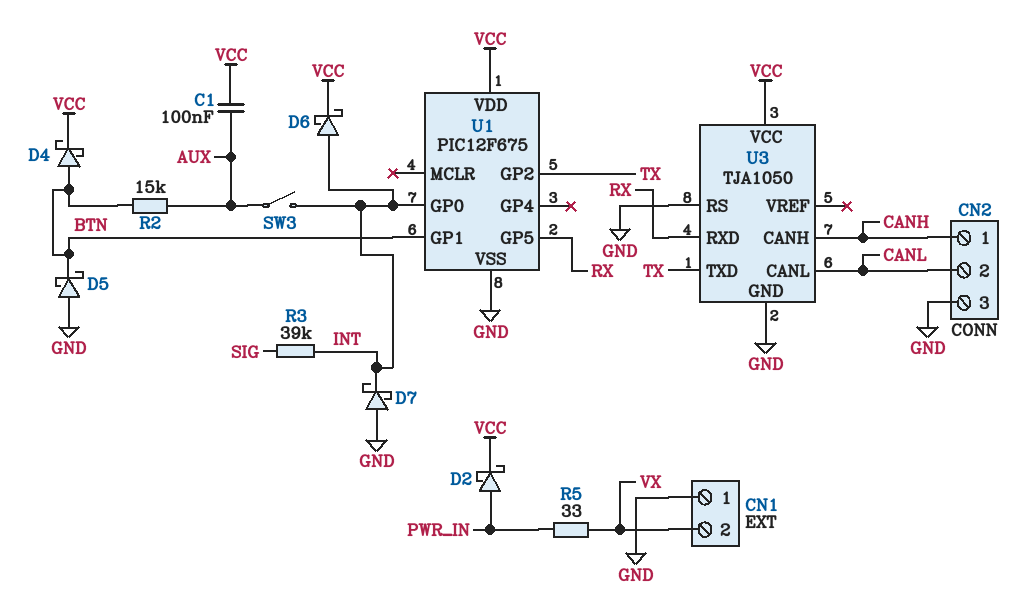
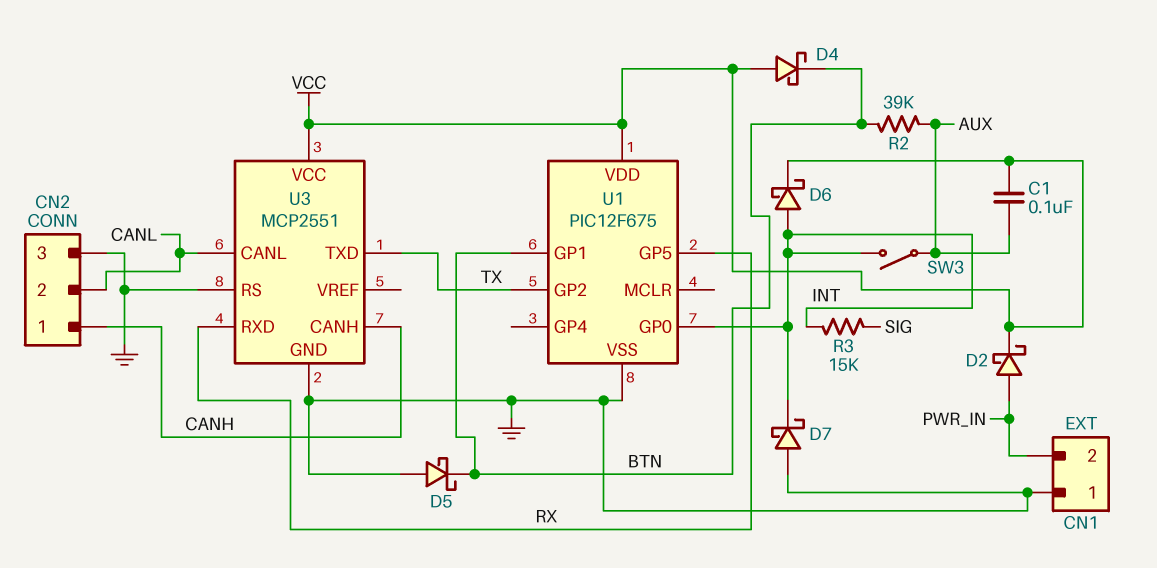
CN1 pin 2: VX -> PWR_IN
D4: schottky (A BTN, K VCC) -> schottky (A VCC, K BTN)
R2: 15k (AUX, BTN) -> 39k (AUX, BTN)
R3: 39k (INT, SIG) -> 15k (INT, SIG)
R5: 33 (PWR_IN, VX) -> none
U3: TJA1050 -> MCP2551

